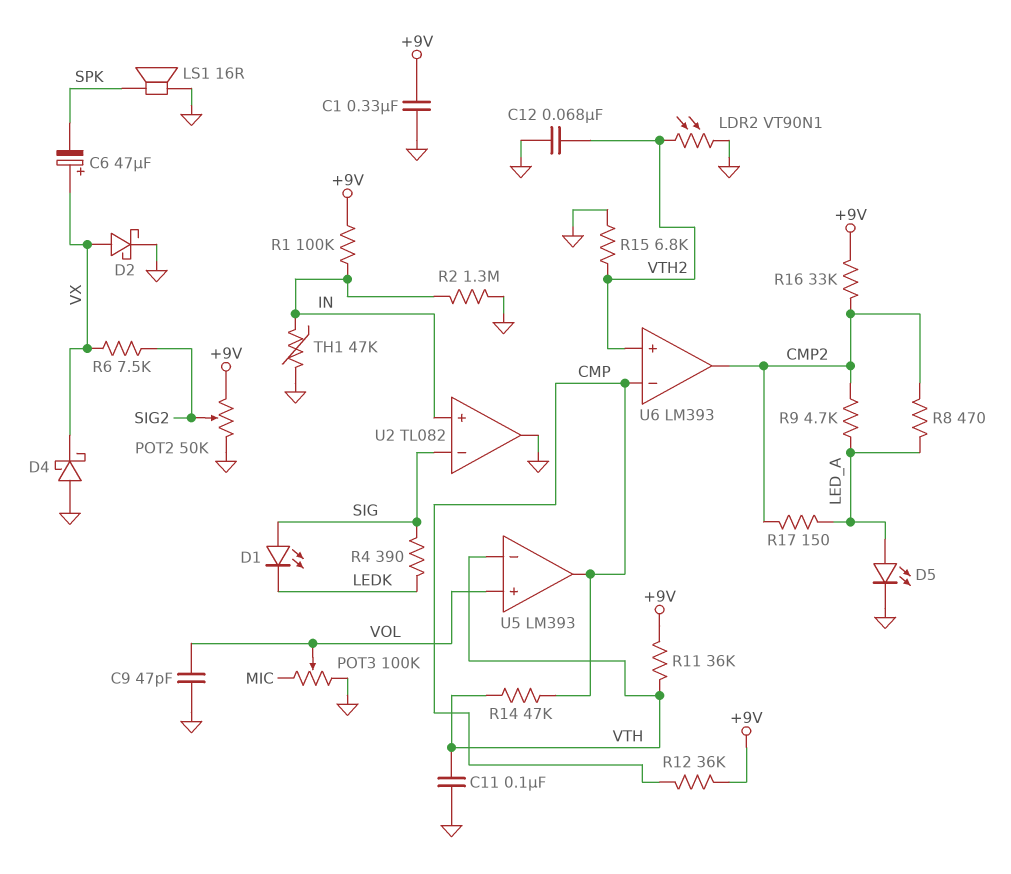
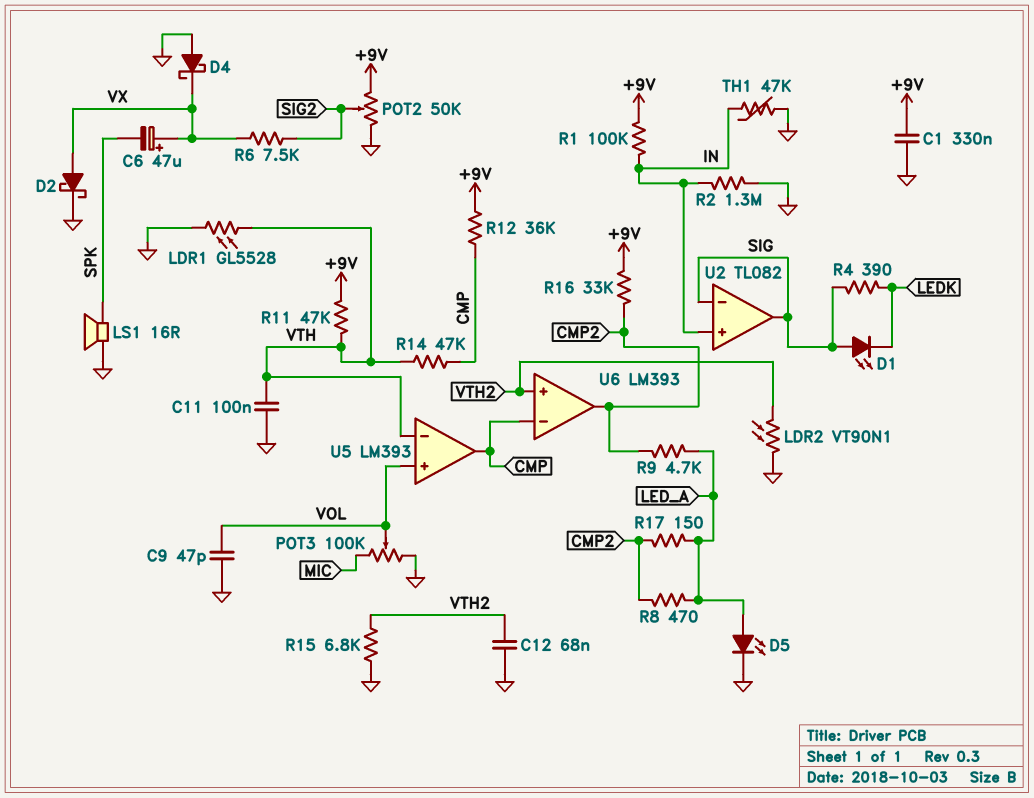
LDR1: none -> GL5528 (GND, VTH)
R11: 36k (+9V, VTH) -> 47k (+9V, VTH)
U2 pin out: GND -> SIG

